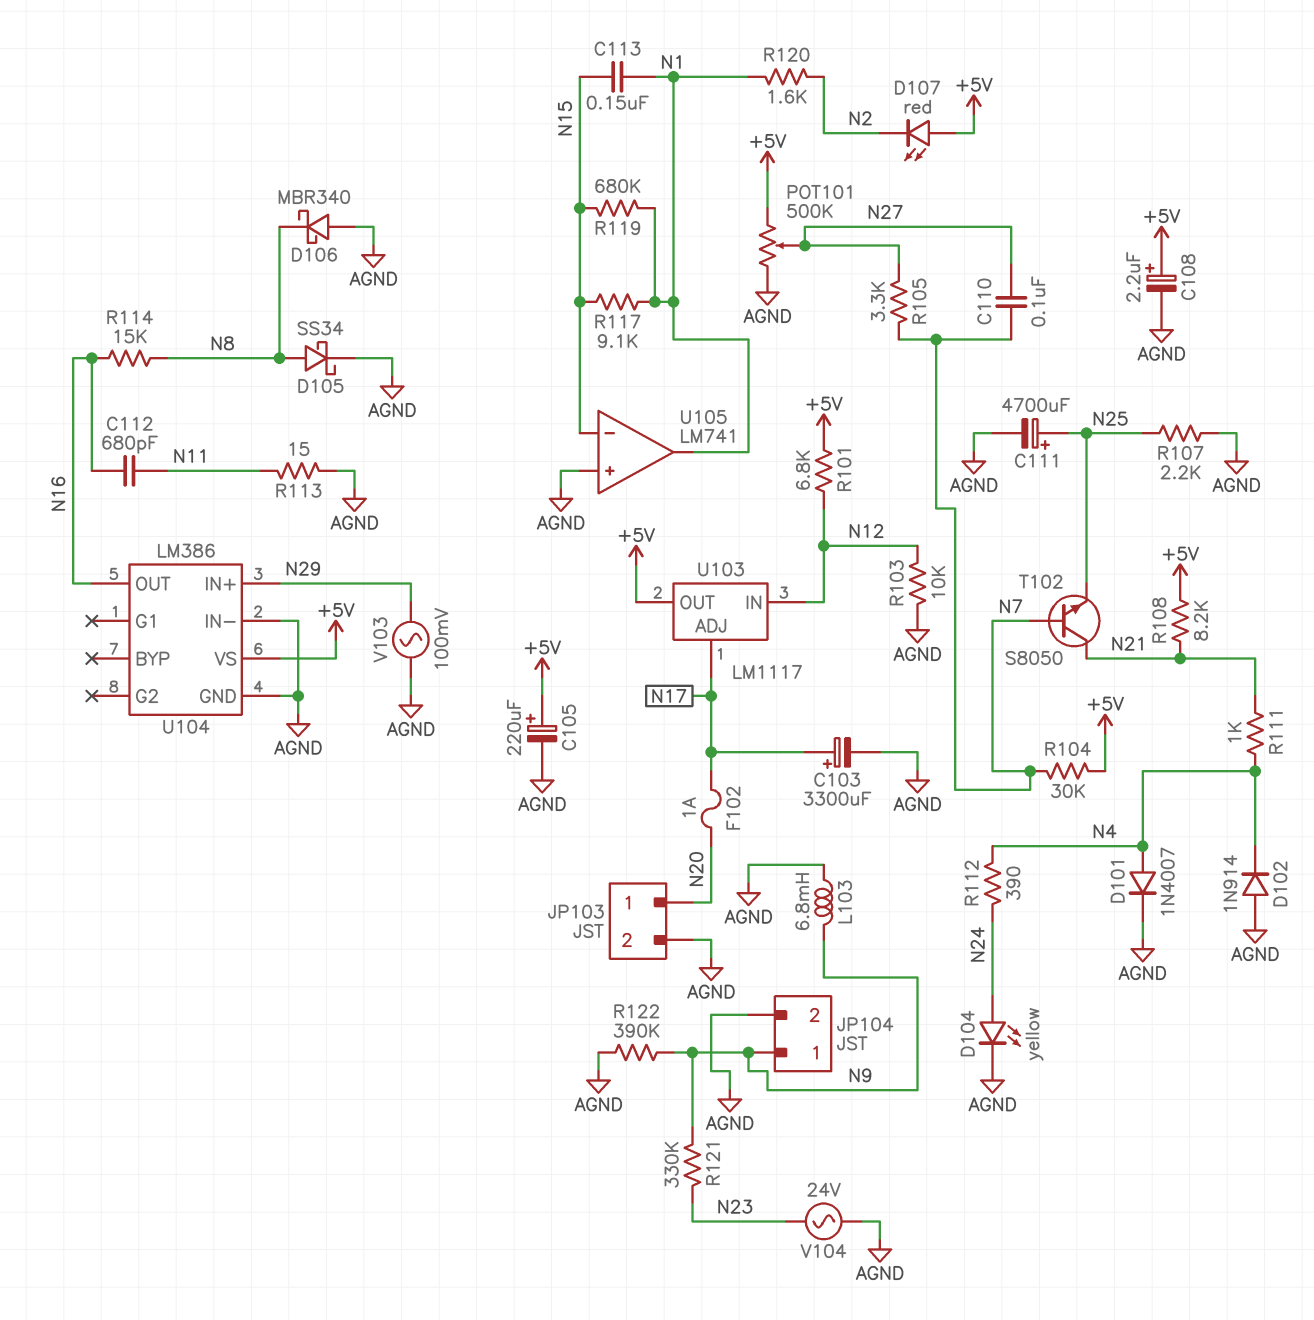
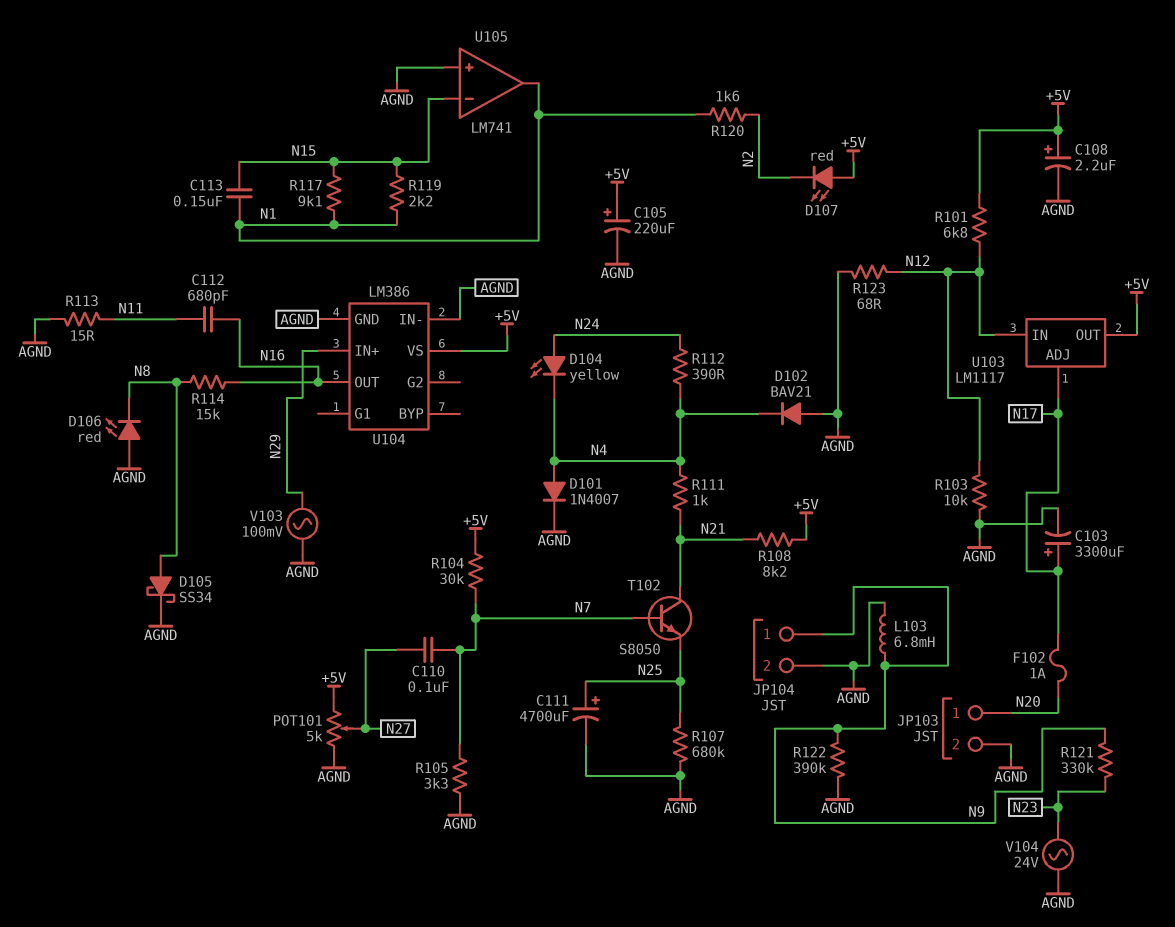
D102: diode 1N914 (A AGND, K N4) -> diode BAV21 (A AGND, K N4)
D104: LED yellow (A N24, K AGND) -> LED yellow (A N24, K N4)
D106: schottky MBR340 (A AGND, K N8) -> LED red (A AGND, K N8)
POT101: 500k (+5V, AGND, wiper N27) -> 5k (+5V, AGND, wiper N27)
R105: 3.3k (N7, N27) -> 3.3k (AGND, N7)
R107: 2.2k (AGND, N25) -> 680k (AGND, N25)
R119: 680k (N1, N15) -> 2.2k (N1, N15)
R123: none -> 68 (AGND, N12)

